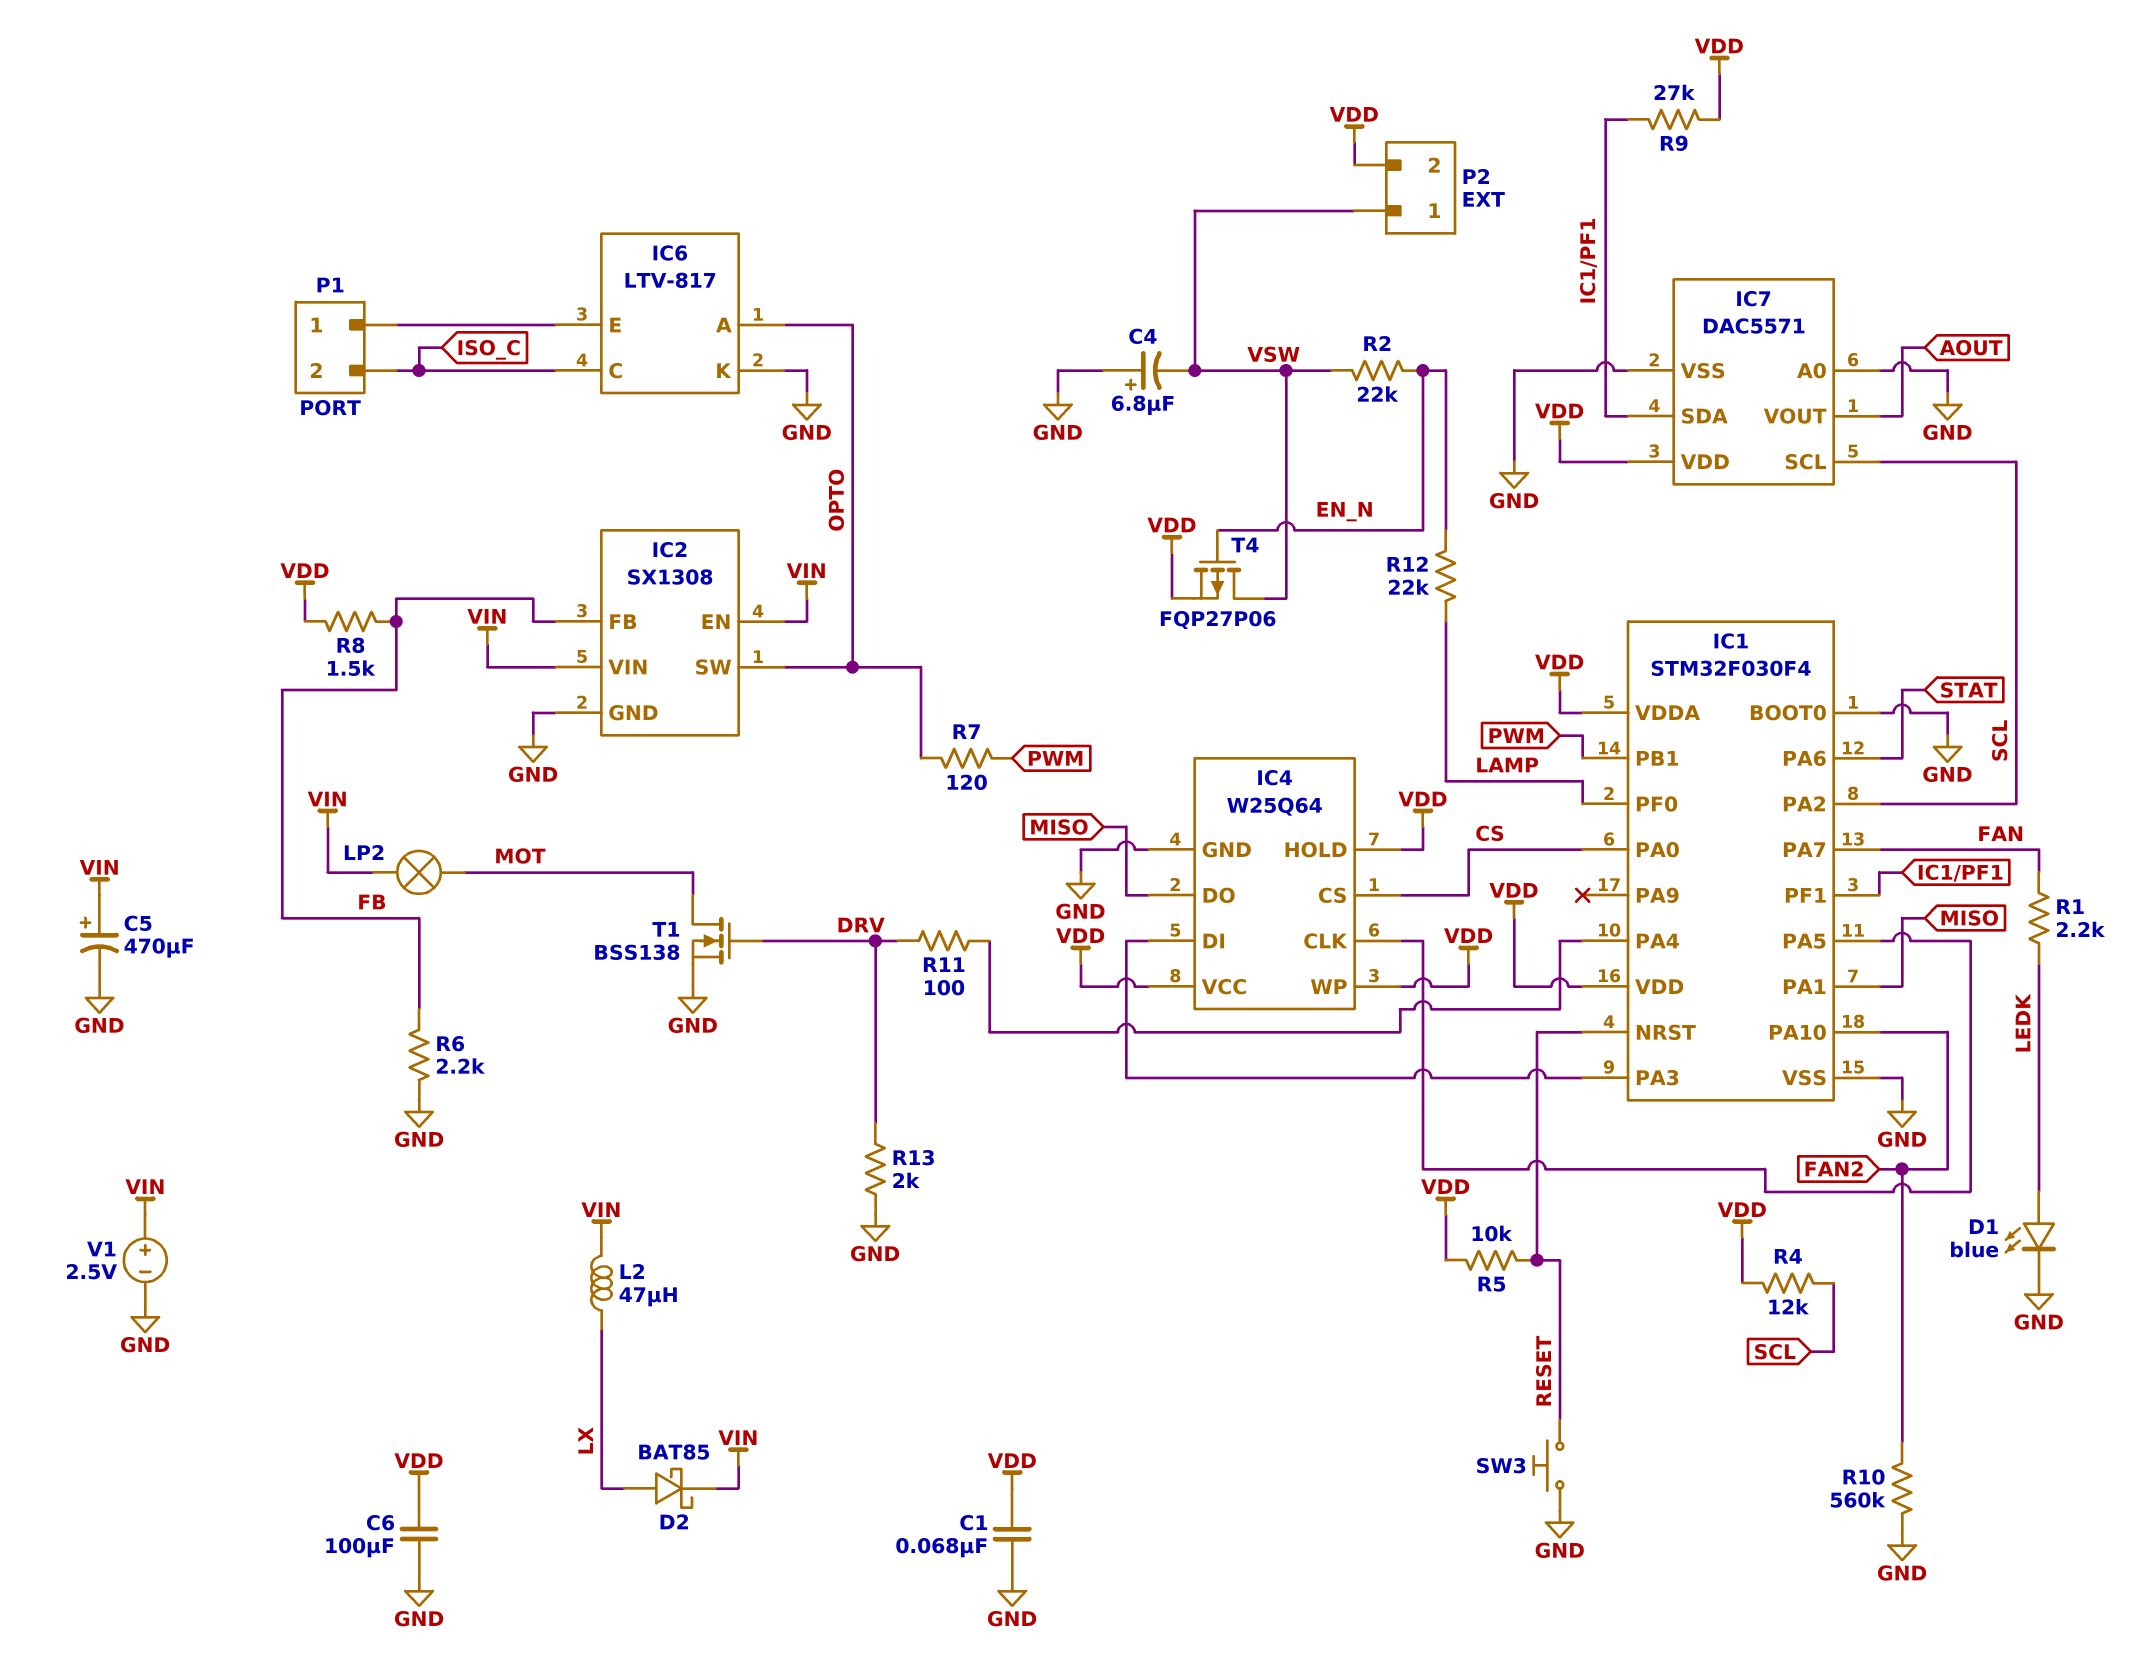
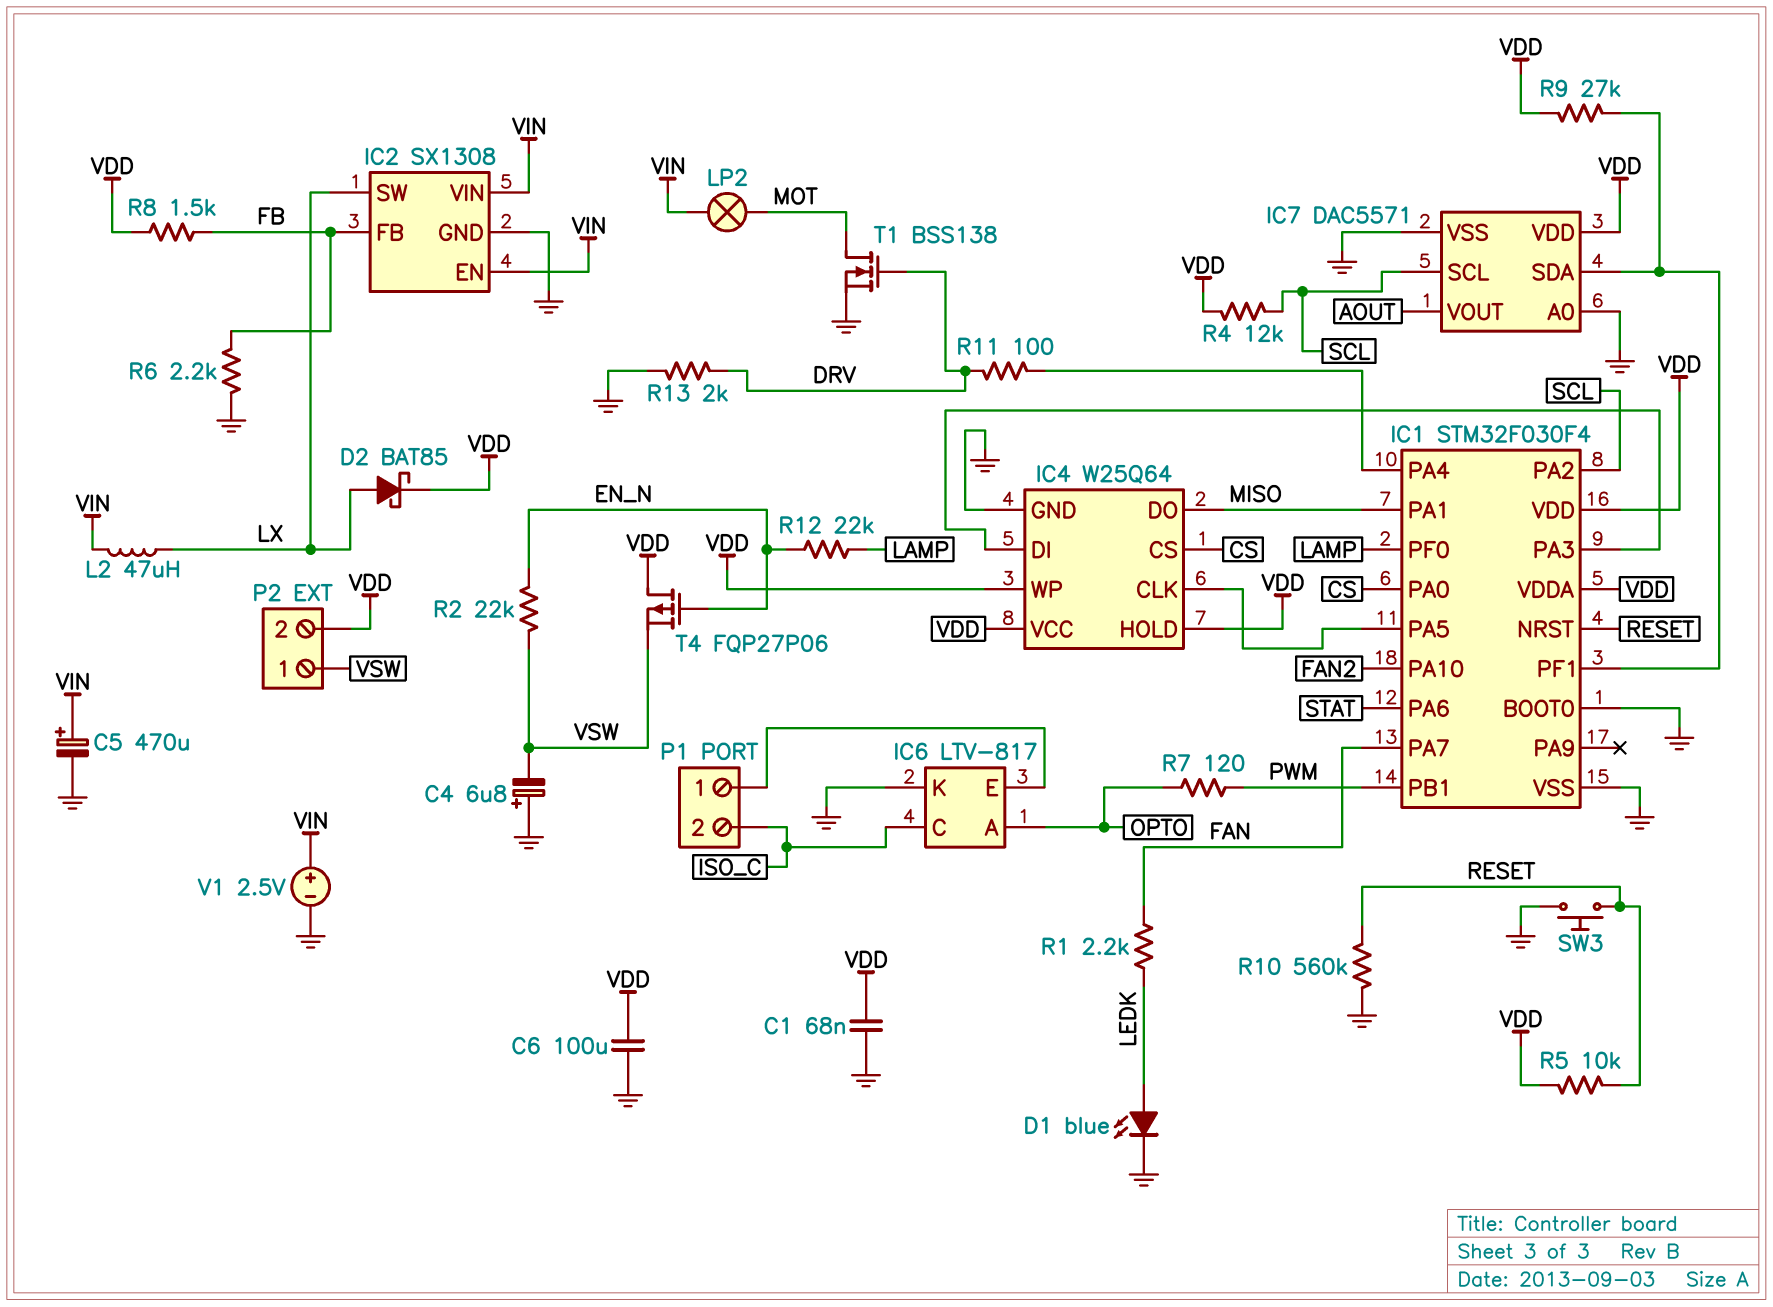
D2: schottky BAT85 (A LX, K VIN) -> schottky BAT85 (A LX, K VDD)
IC2 pin SW: OPTO -> LX
R10: 560k (FAN2, GND) -> 560k (GND, RESET)
T4: PMOS FQP27P06 (G EN_N, D VSW, S VDD) -> PMOS FQP27P06 (G EN_N, D VDD, S VSW)

